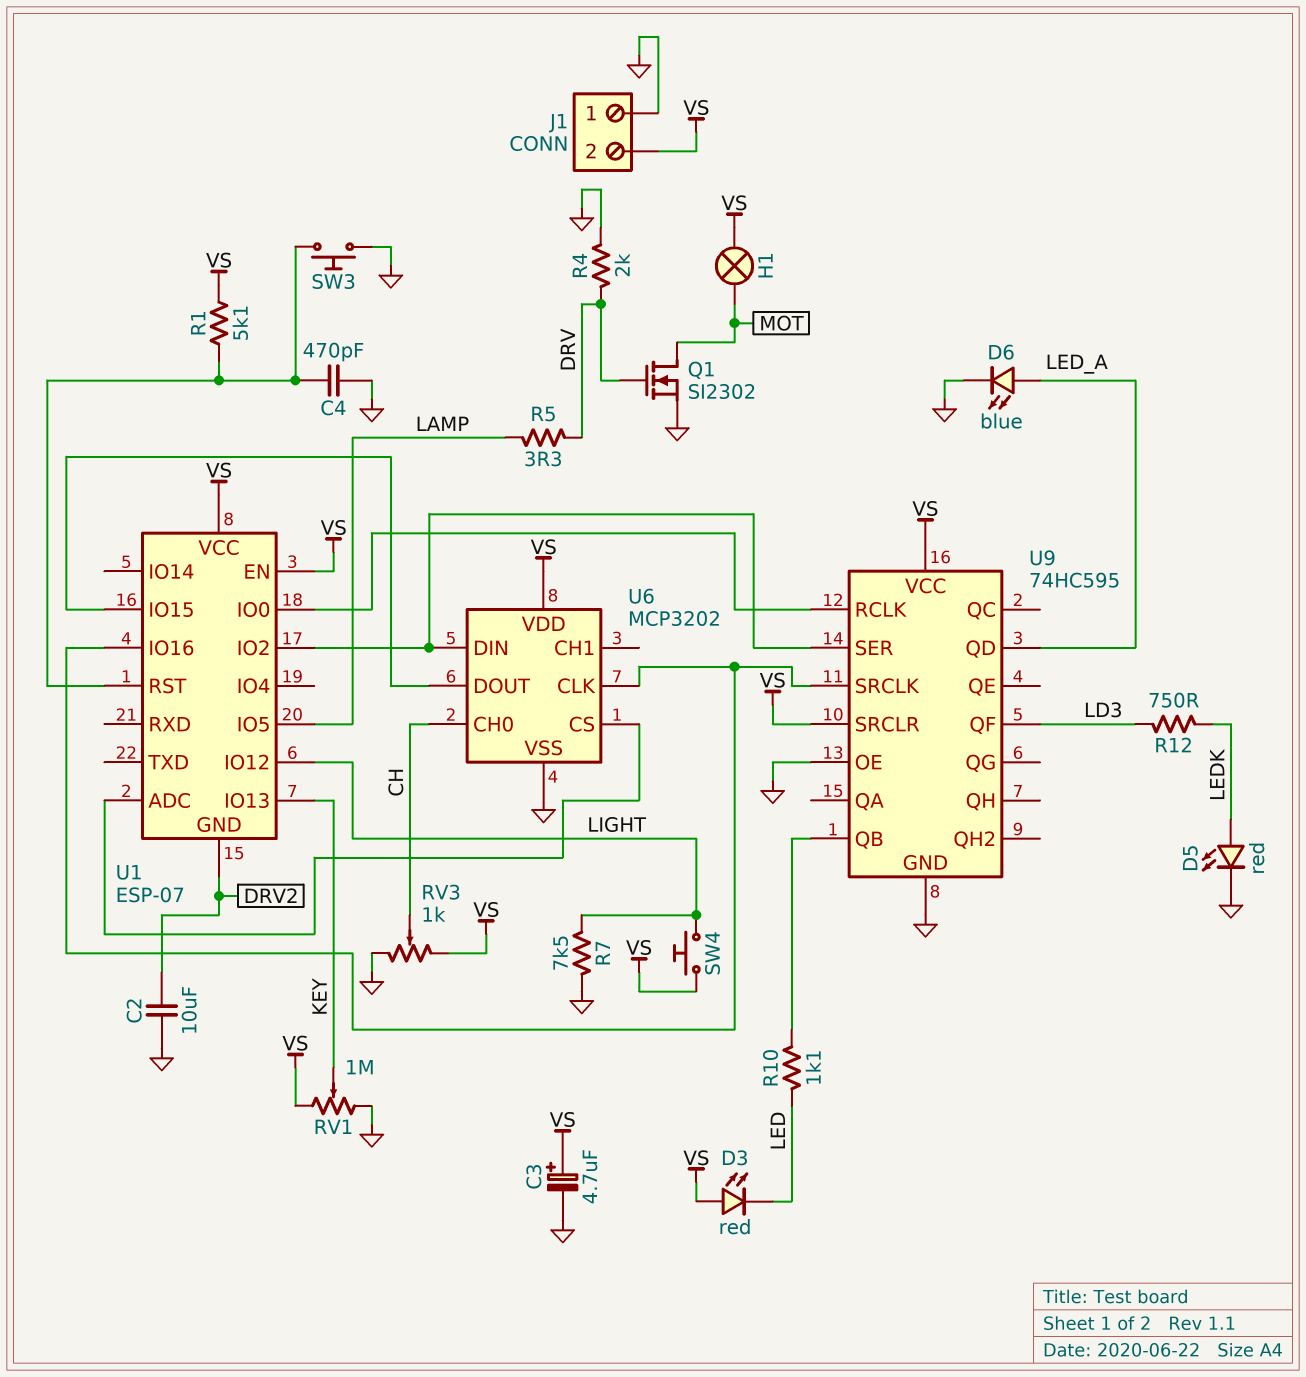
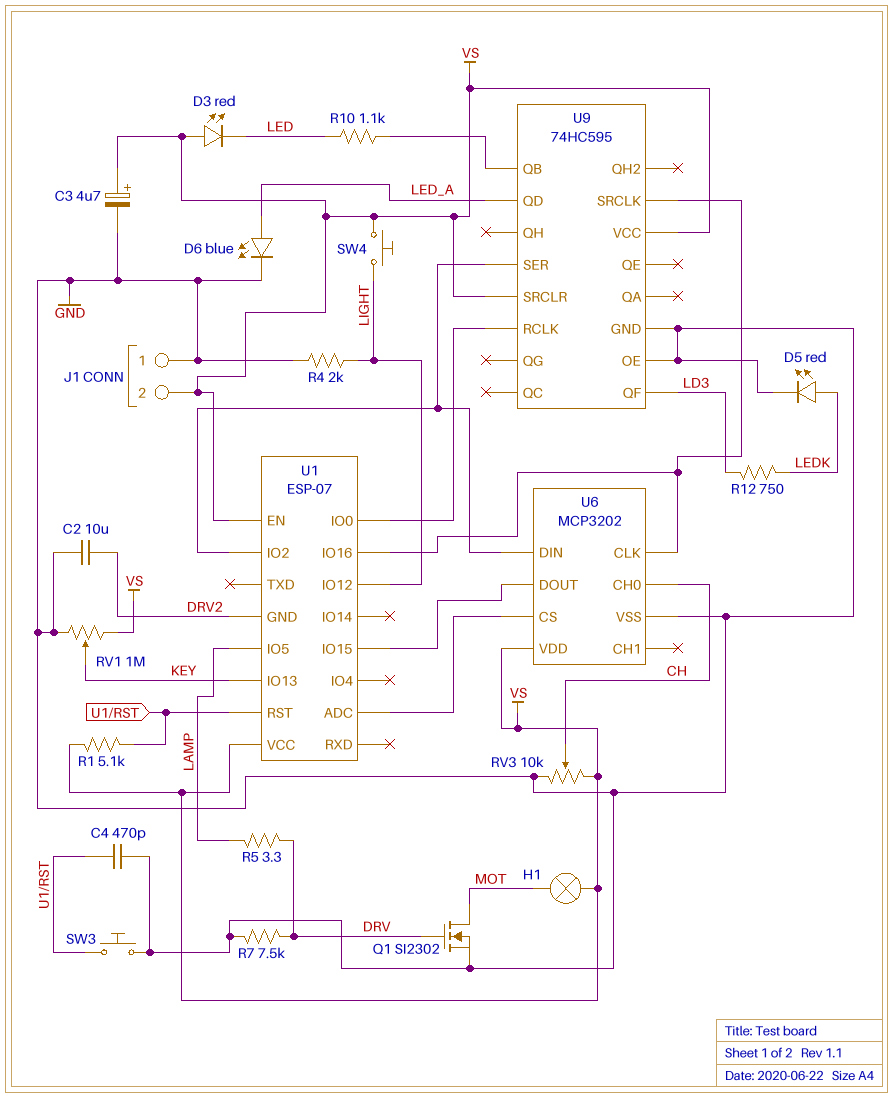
R4: 2k (DRV, GND) -> 2k (GND, LIGHT)
R7: 7.5k (GND, LIGHT) -> 7.5k (DRV, GND)
RV3: 1k (GND, VS, wiper CH) -> 10k (GND, VS, wiper CH)

